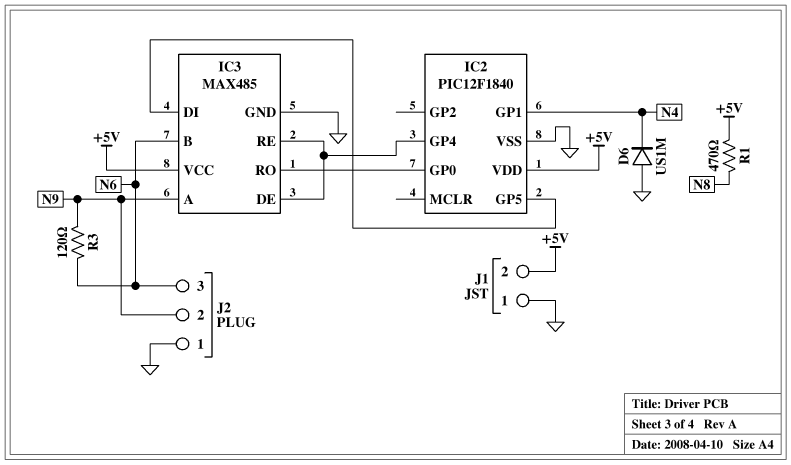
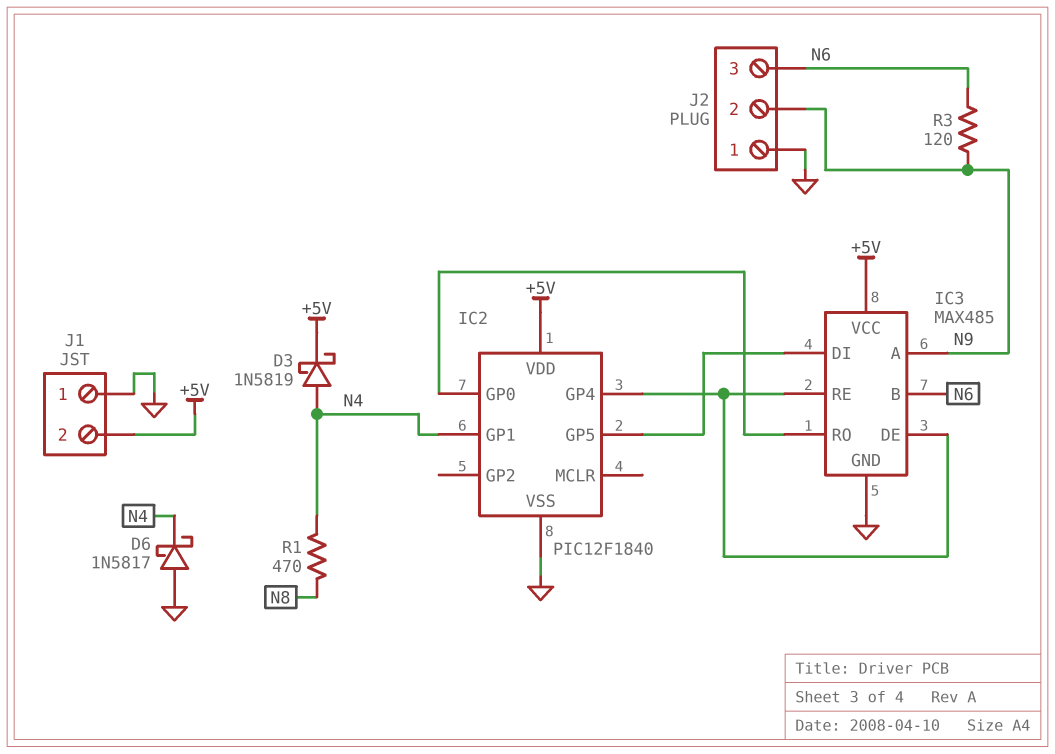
D3: none -> schottky 1N5819 (A N4, K +5V)
D6: diode US1M (A GND, K N4) -> schottky 1N5817 (A GND, K N4)
R1: 470 (+5V, N8) -> 470 (N4, N8)

